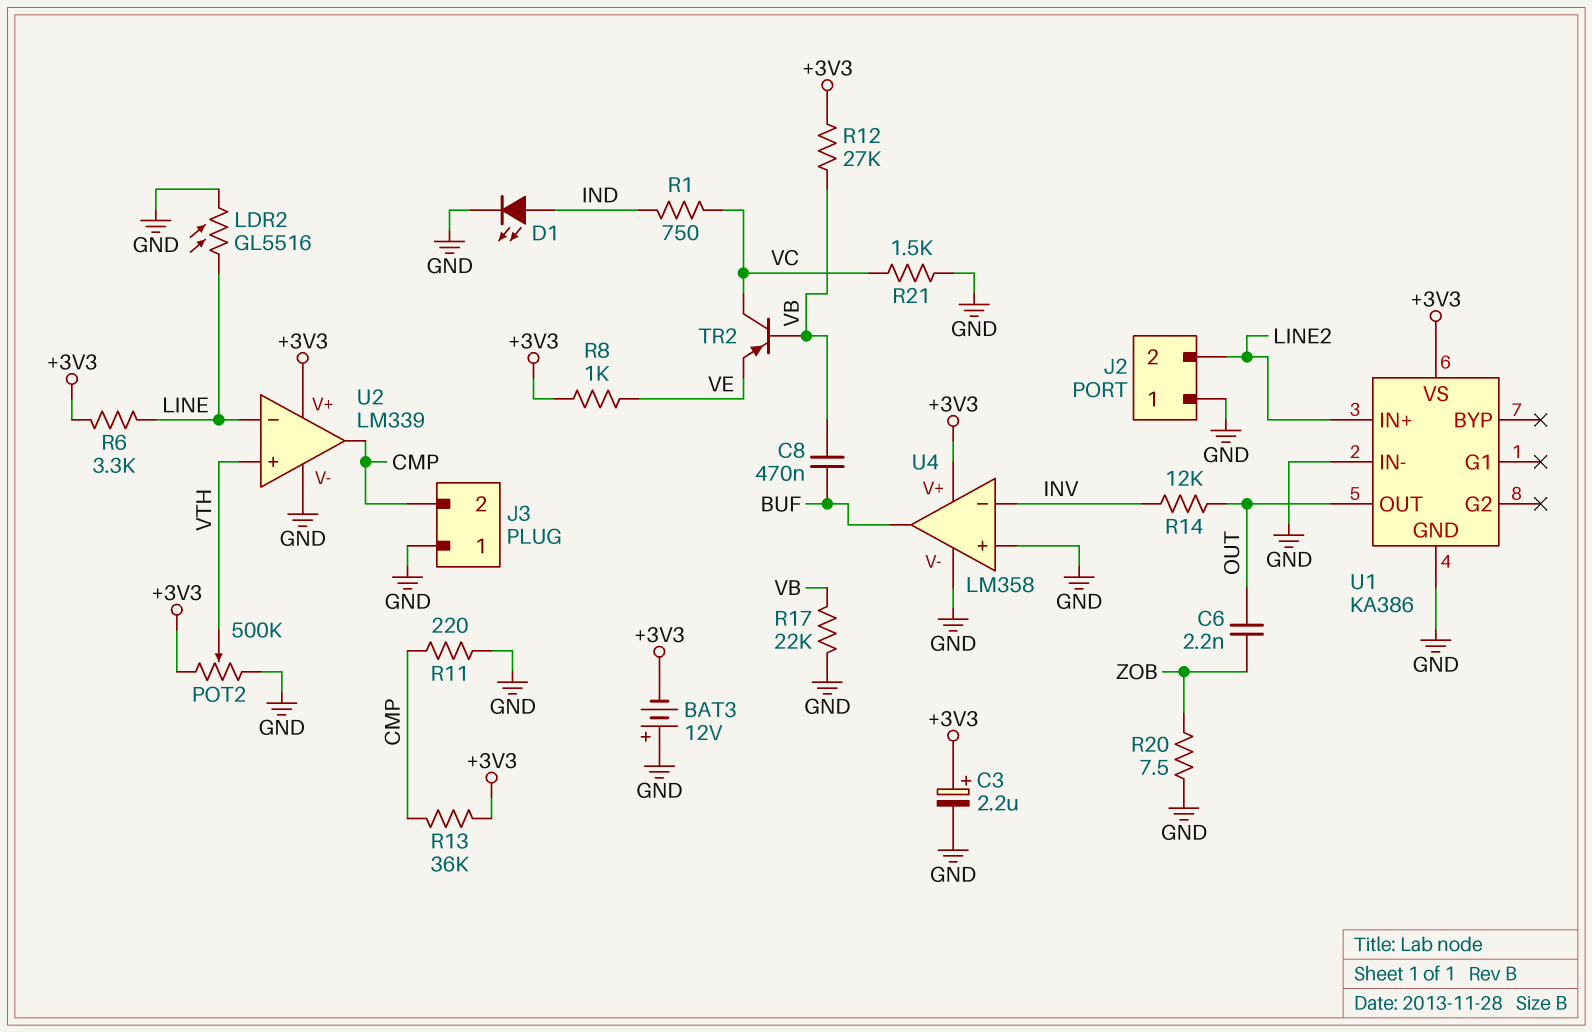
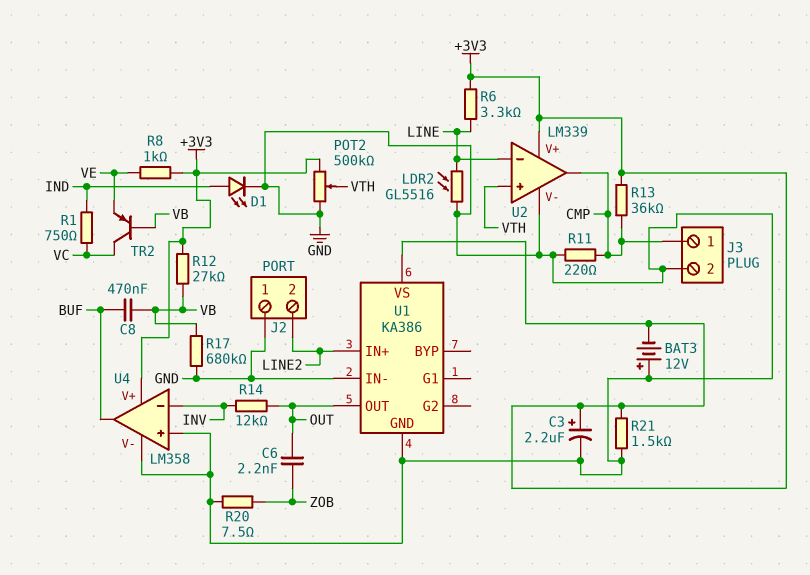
J3 pin 1: GND -> CMP
J3 pin 2: CMP -> GND
R17: 22k (GND, VB) -> 680k (GND, VB)
R21: 1.5k (GND, VC) -> 1.5k (+3V3, GND)

